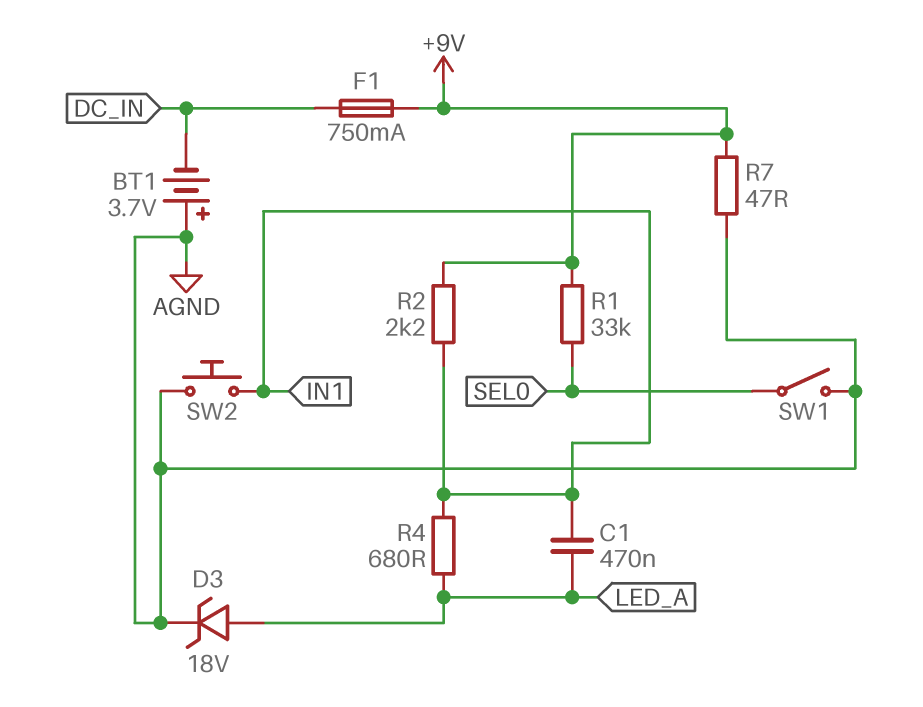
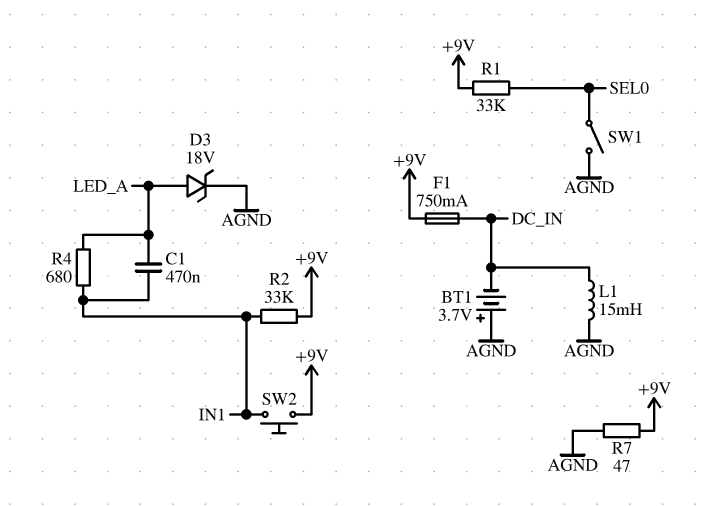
L1: none -> 15mH (AGND, DC_IN)
R2: 2.2k (+9V, IN1) -> 33k (+9V, IN1)
SW2: button (AGND, IN1) -> button (+9V, IN1)

